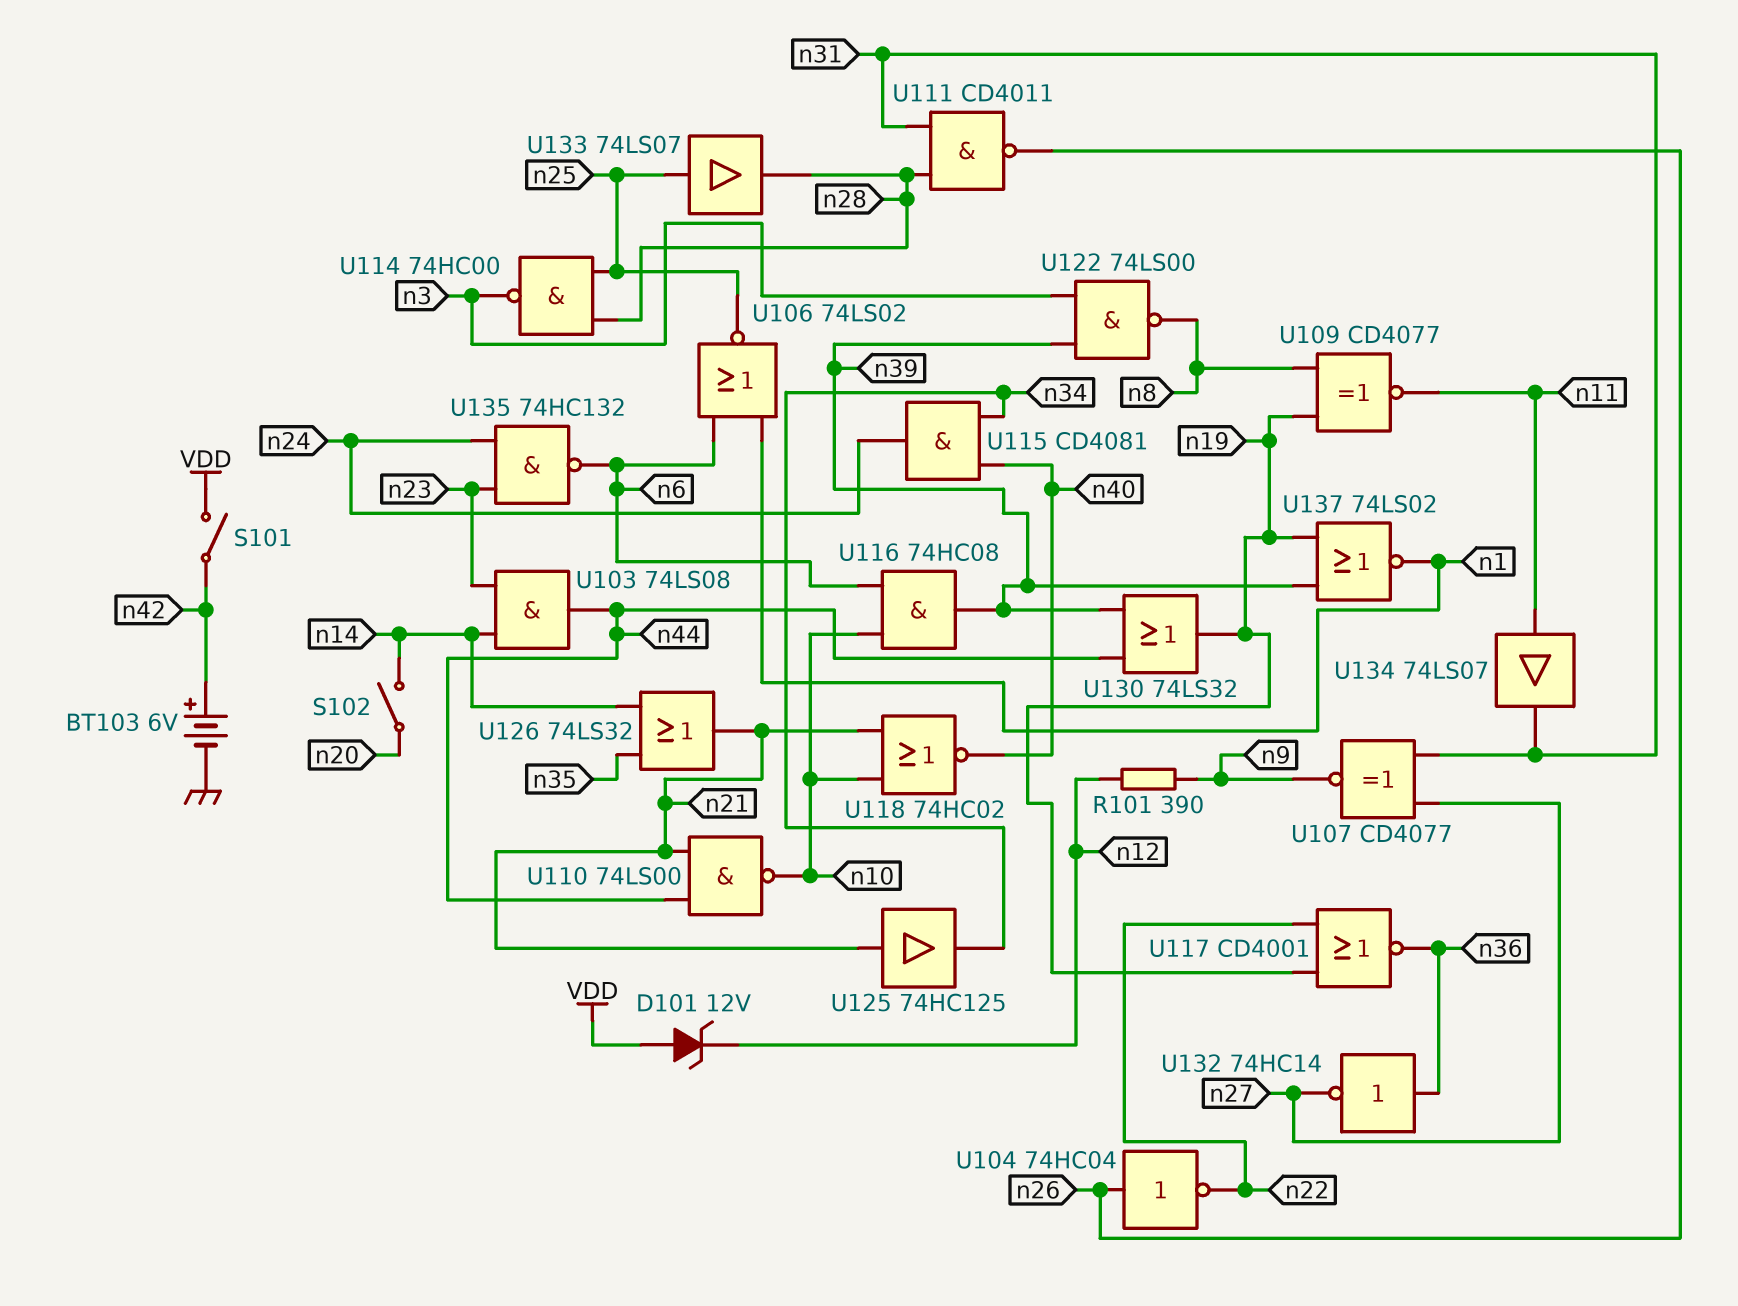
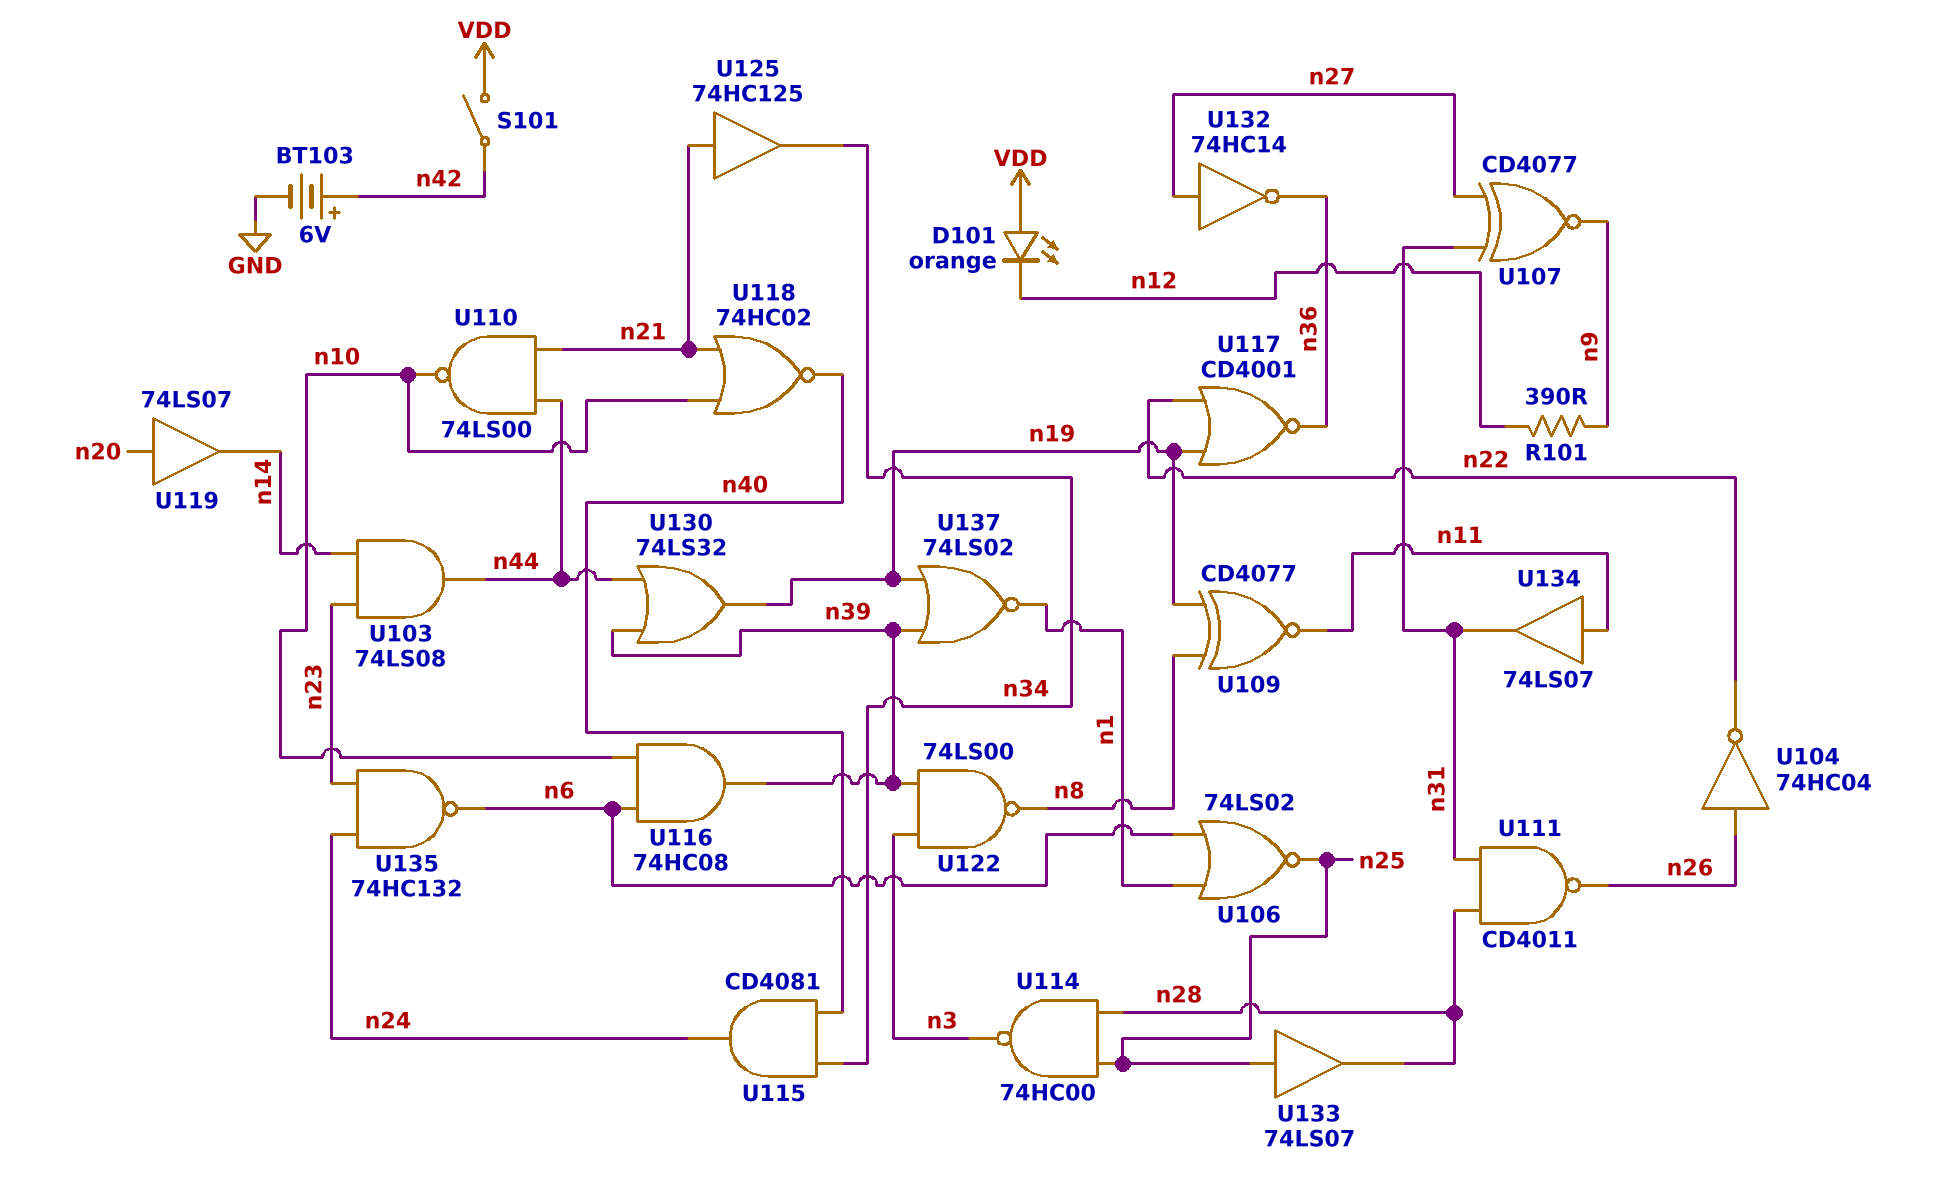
D101: zener 12V (A VDD, K n12) -> LED orange (A VDD, K n12)
S102: switch (n14, n20) -> none
U119: none -> buffer 74LS07 (in n20, out n14)
U126: OR 74LS32 (in n14, in n35, out n21) -> none
U132: NOT 74HC14 (in n36, out n27) -> NOT 74HC14 (in n27, out n36)

